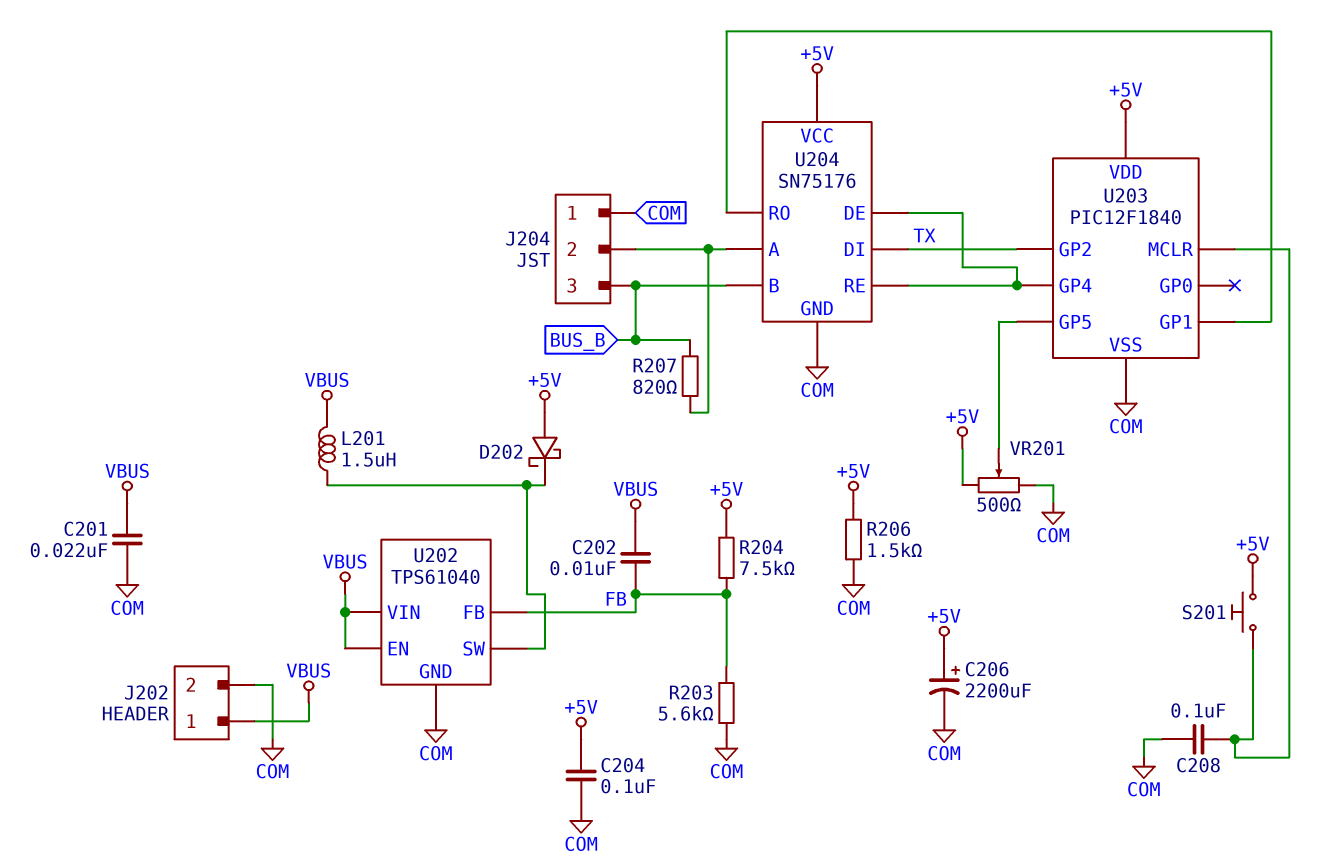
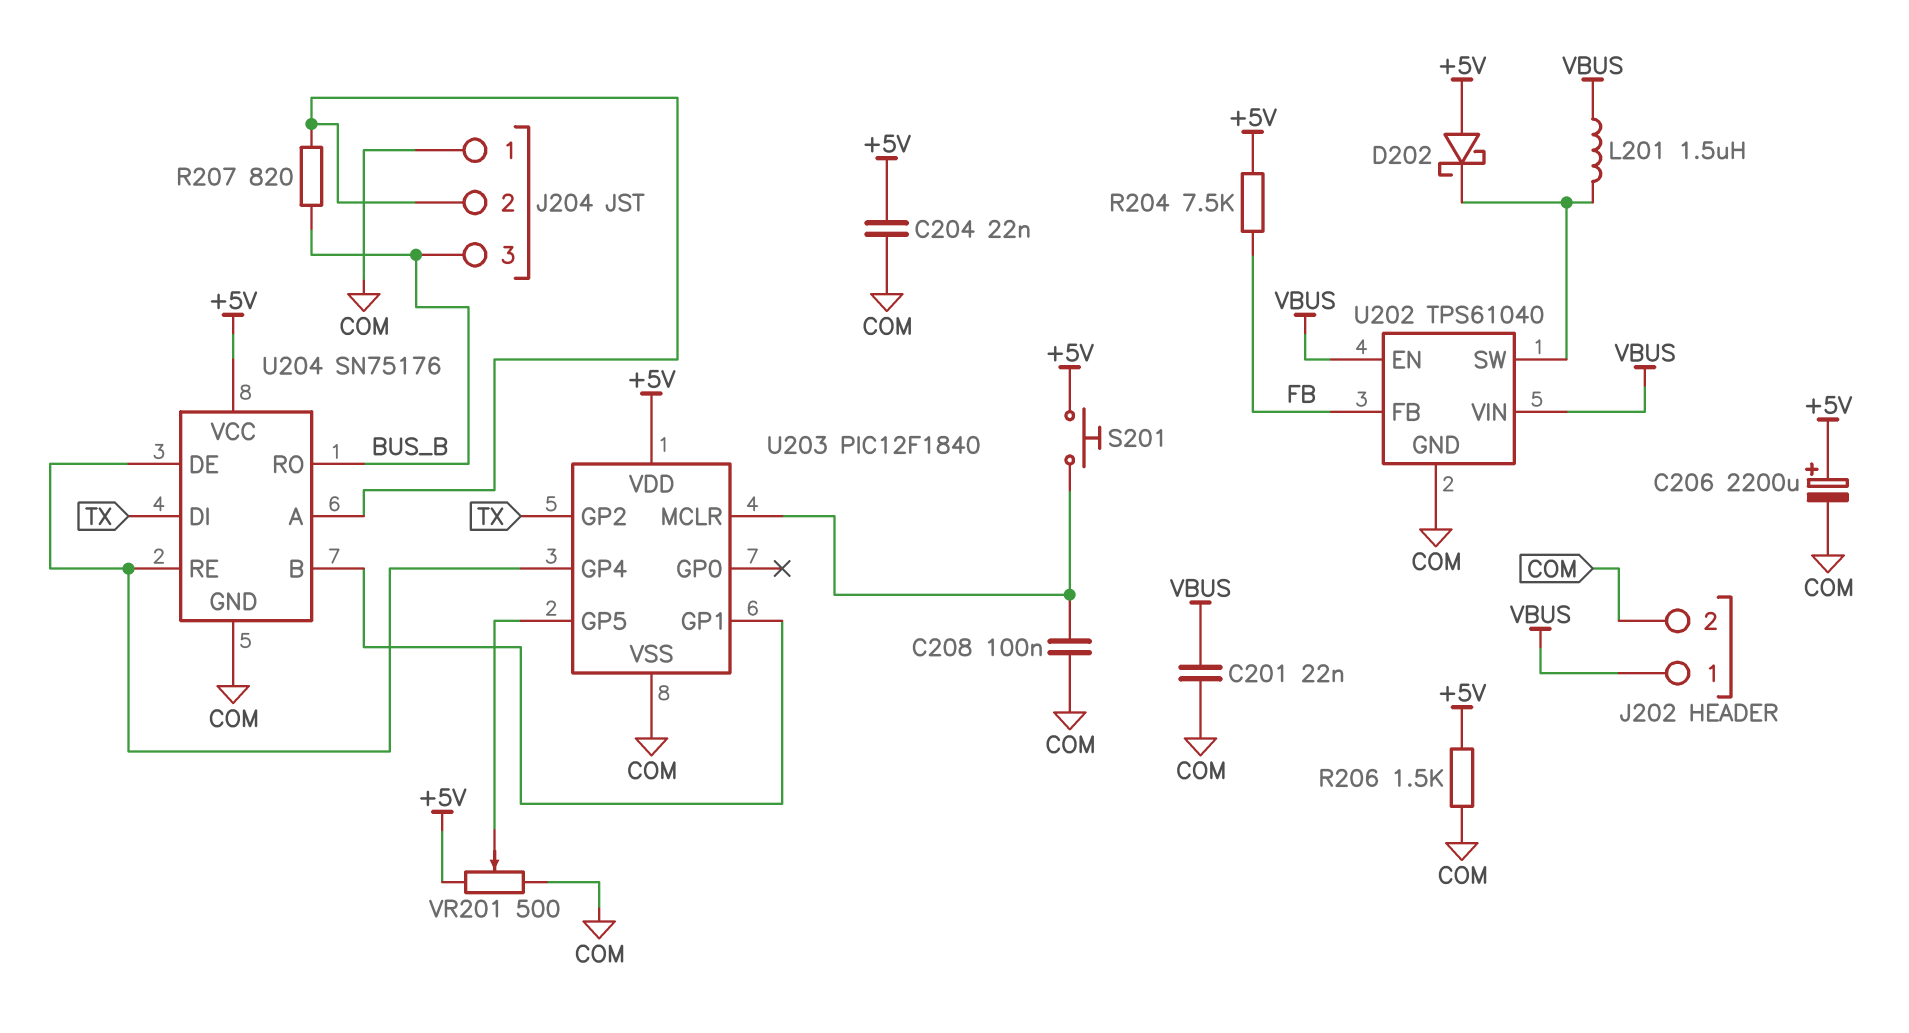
C202: 10nF (FB, VBUS) -> none
C204: 100nF (+5V, COM) -> 22nF (+5V, COM)
R203: 5.6k (COM, FB) -> none
U204 pin B: BUS_B -> U203/GP1
U204 pin RO: U203/GP1 -> BUS_B

